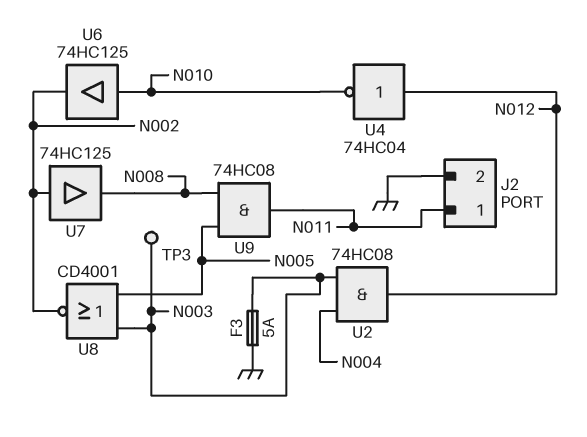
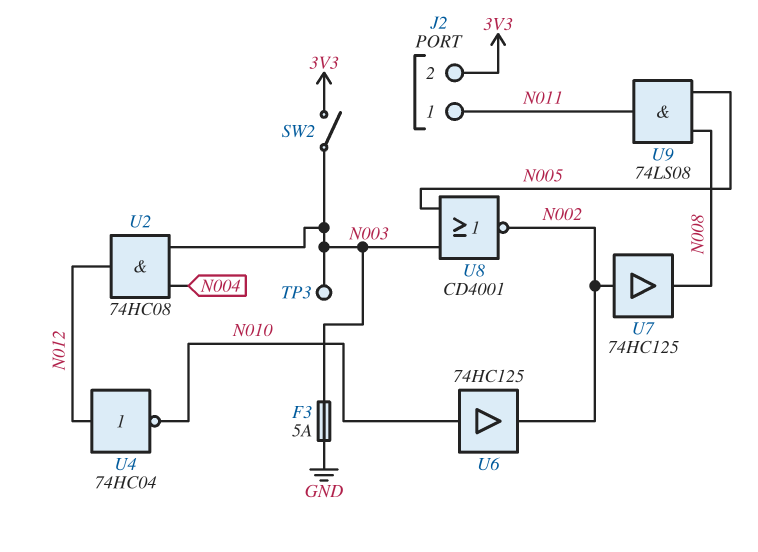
J2 pin 2: GND -> 3V3
SW2: none -> switch (3V3, N003)
U9: AND 74HC08 (in N005, in N008, out N011) -> AND 74LS08 (in N005, in N008, out N011)

